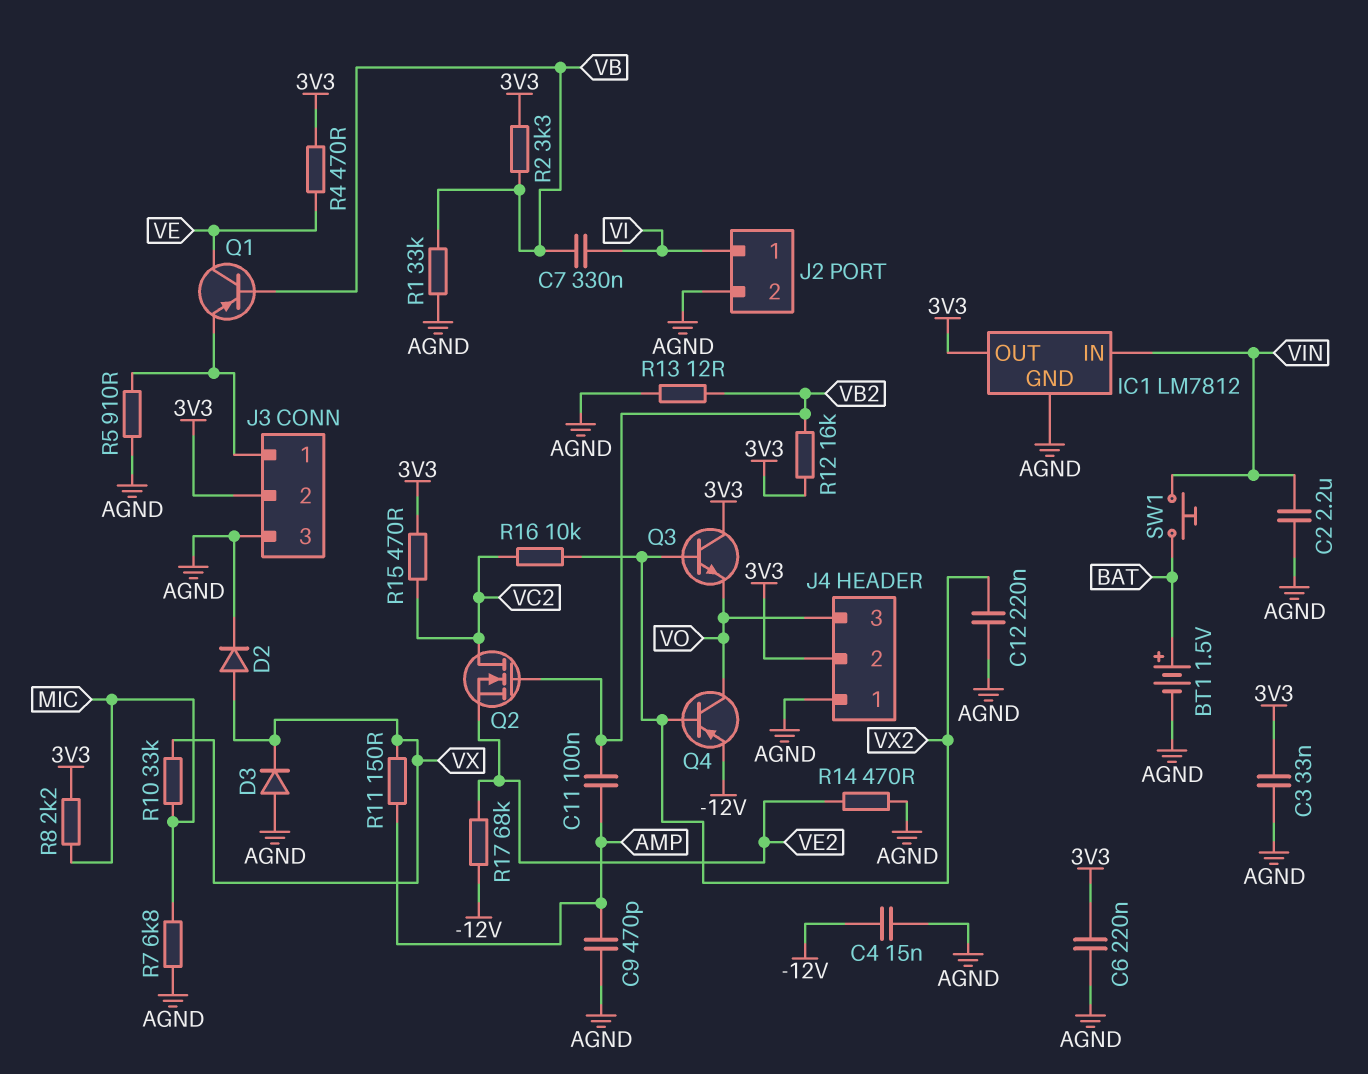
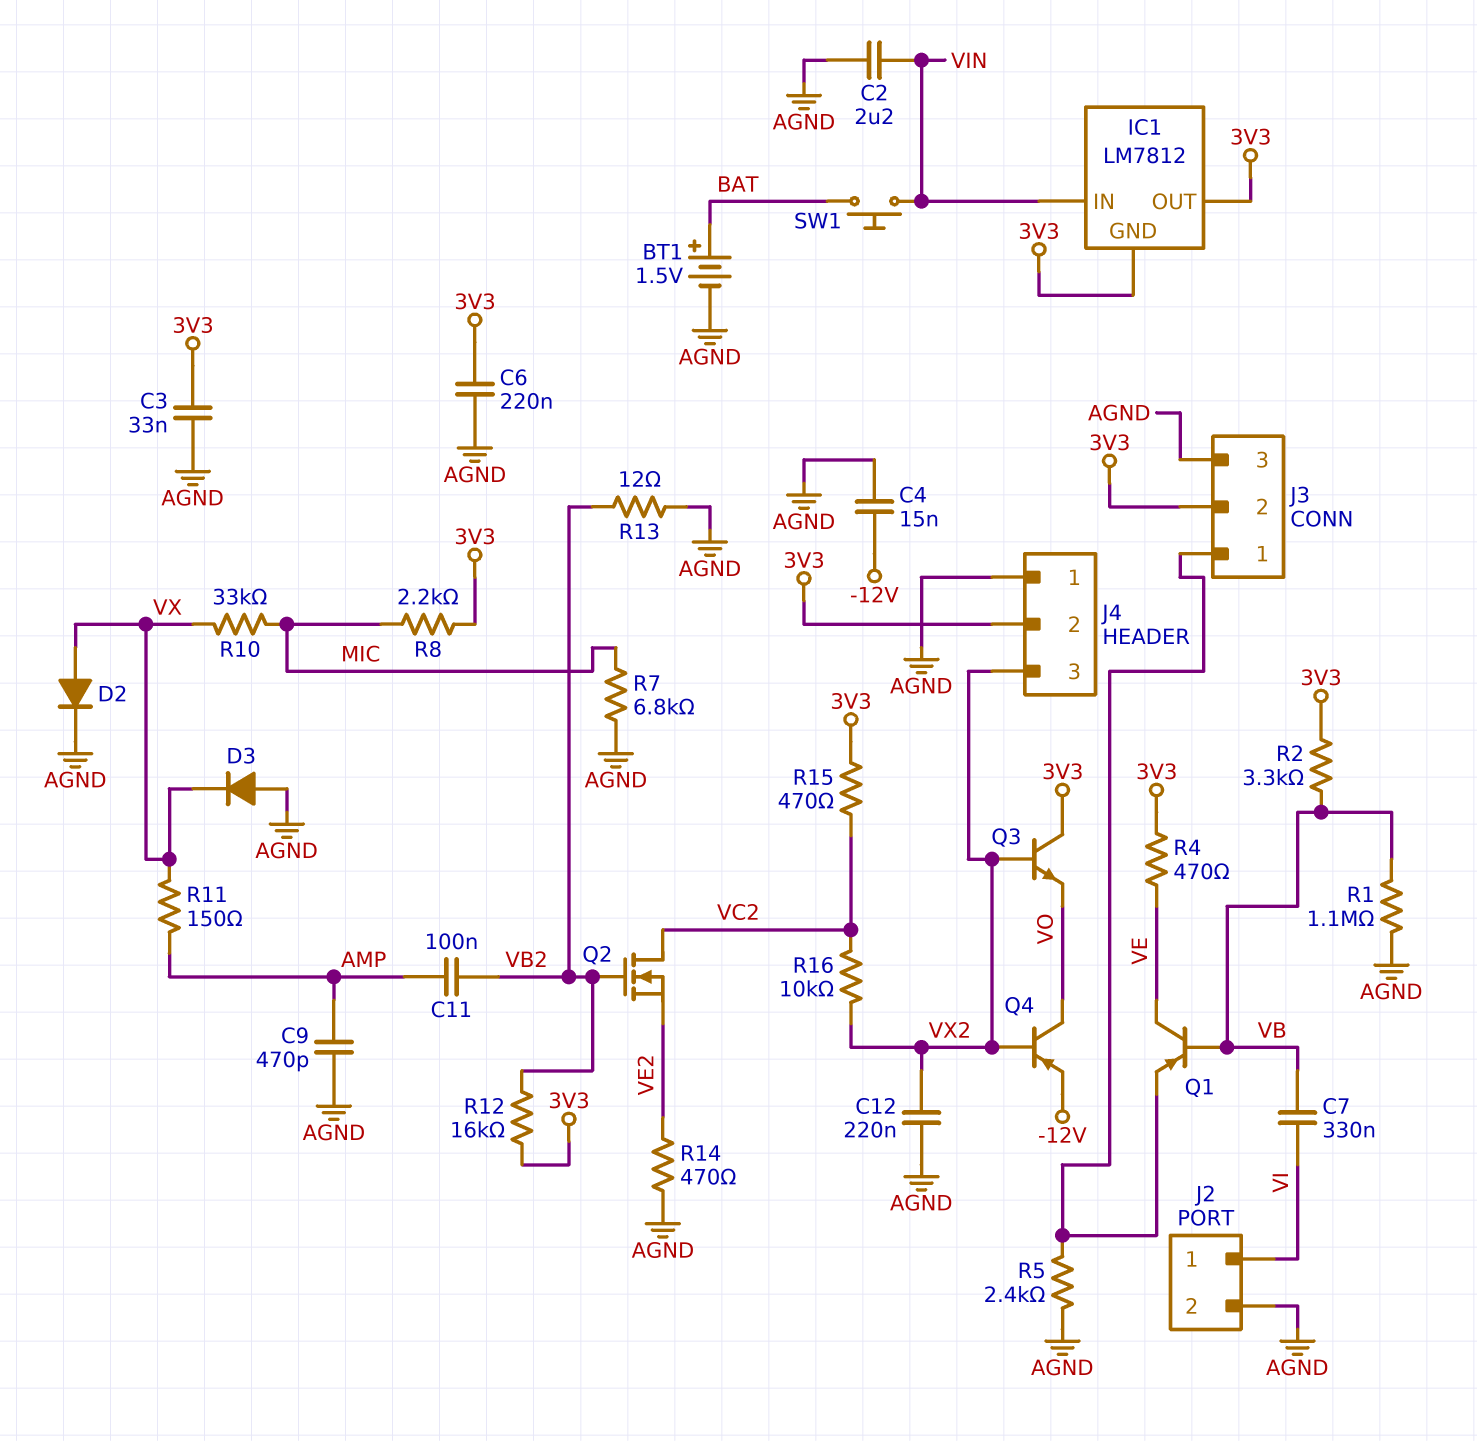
IC1 pin GND: AGND -> 3V3
J4 pin 3: VO -> VX2
R1: 33k (AGND, VB) -> 1.1M (AGND, VB)
R5: 910 (AGND, J3/1) -> 2.4k (AGND, J3/1)
R17: 68k (-12V, VE2) -> none

